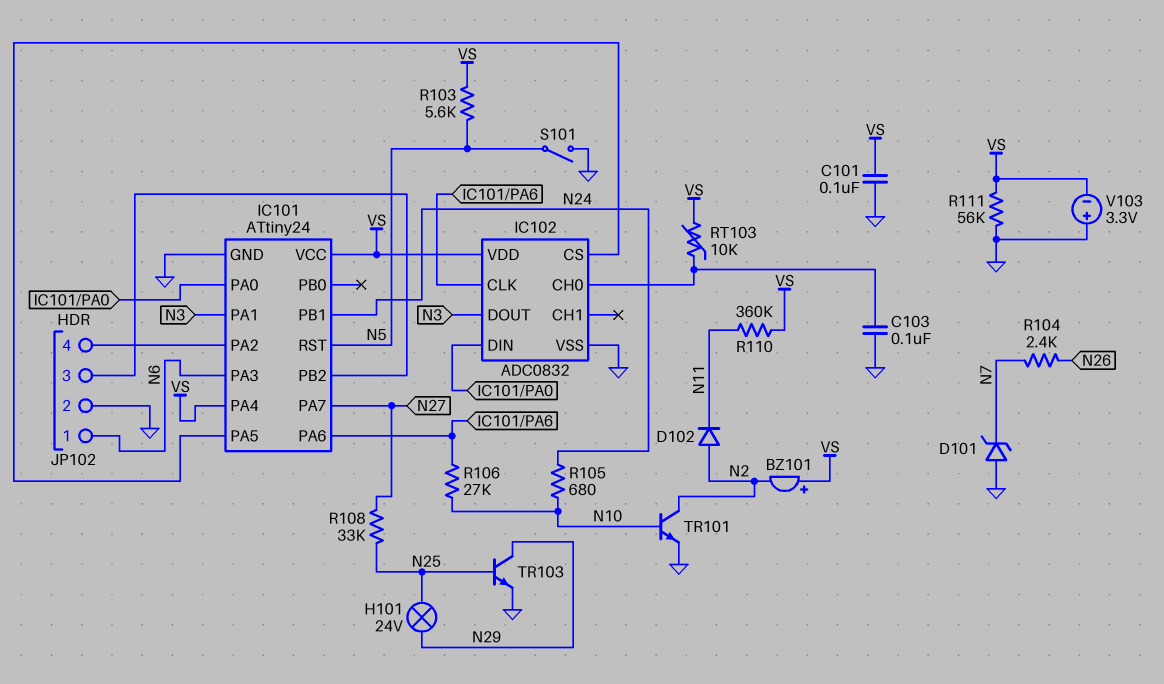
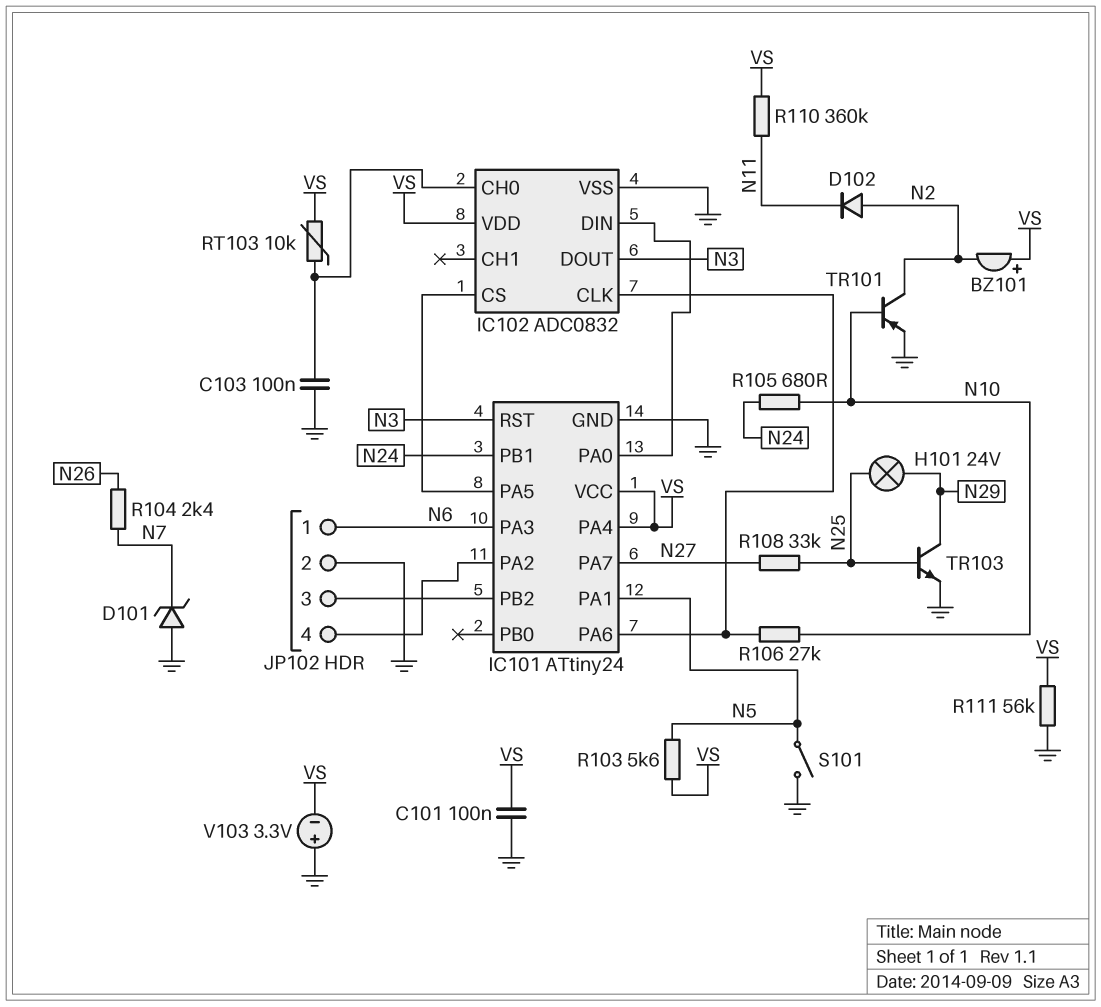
IC101 pin PA1: N3 -> N5
IC101 pin RST: N5 -> N3
TR101: NPN (B N10, C N2, E GND) -> PNP (B N10, C N2, E GND)

